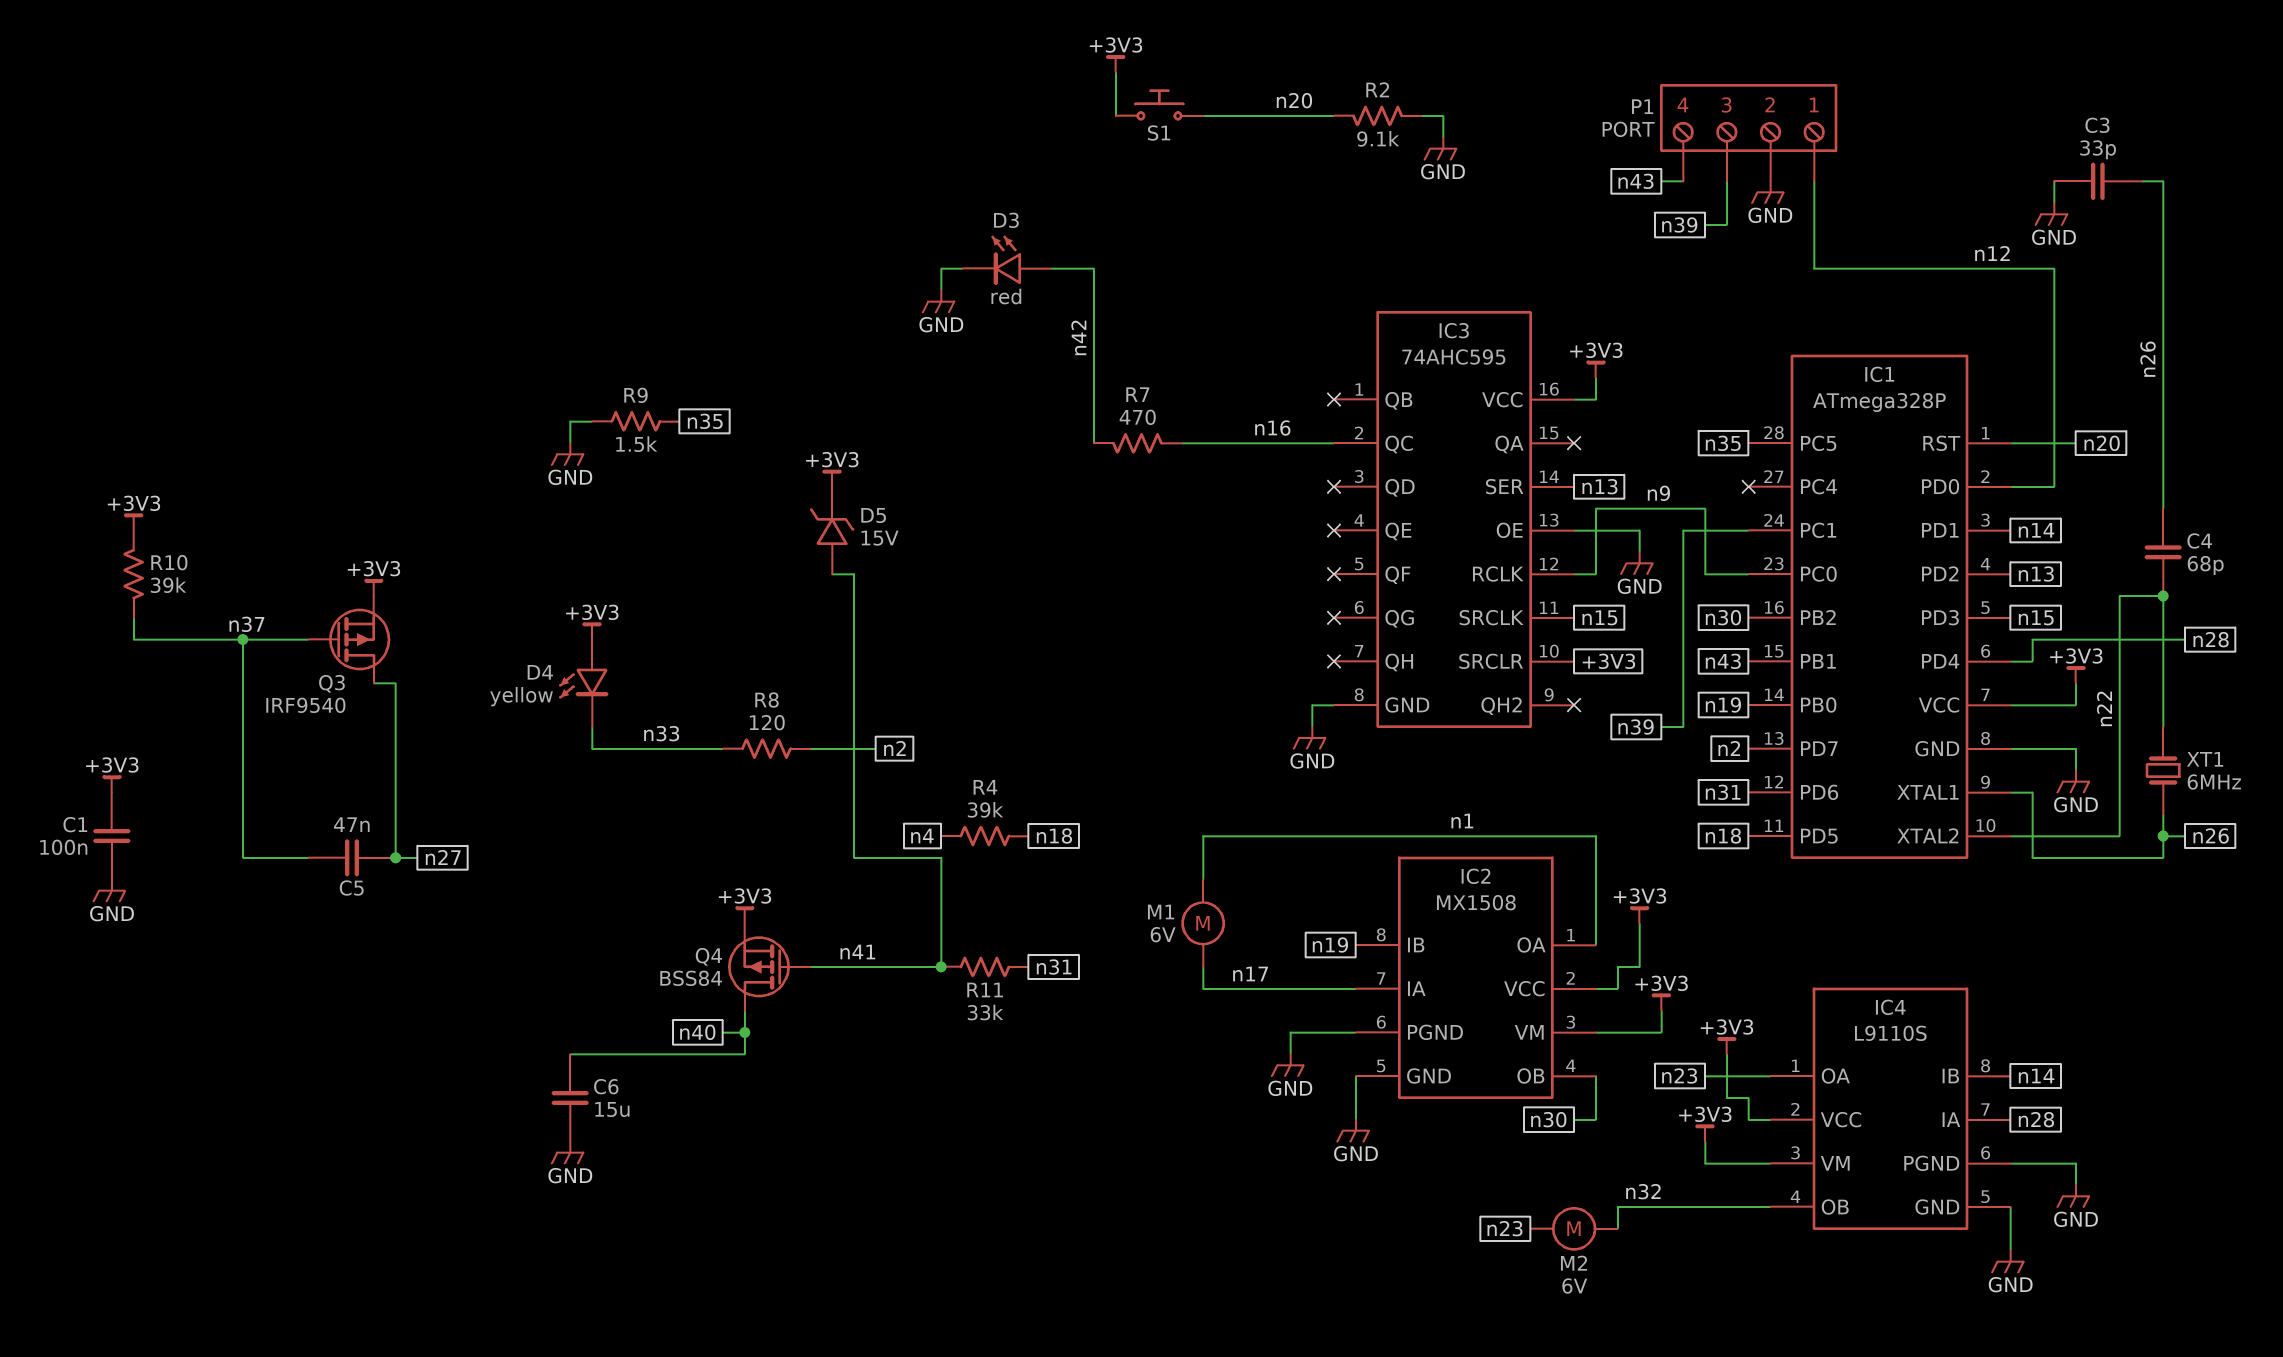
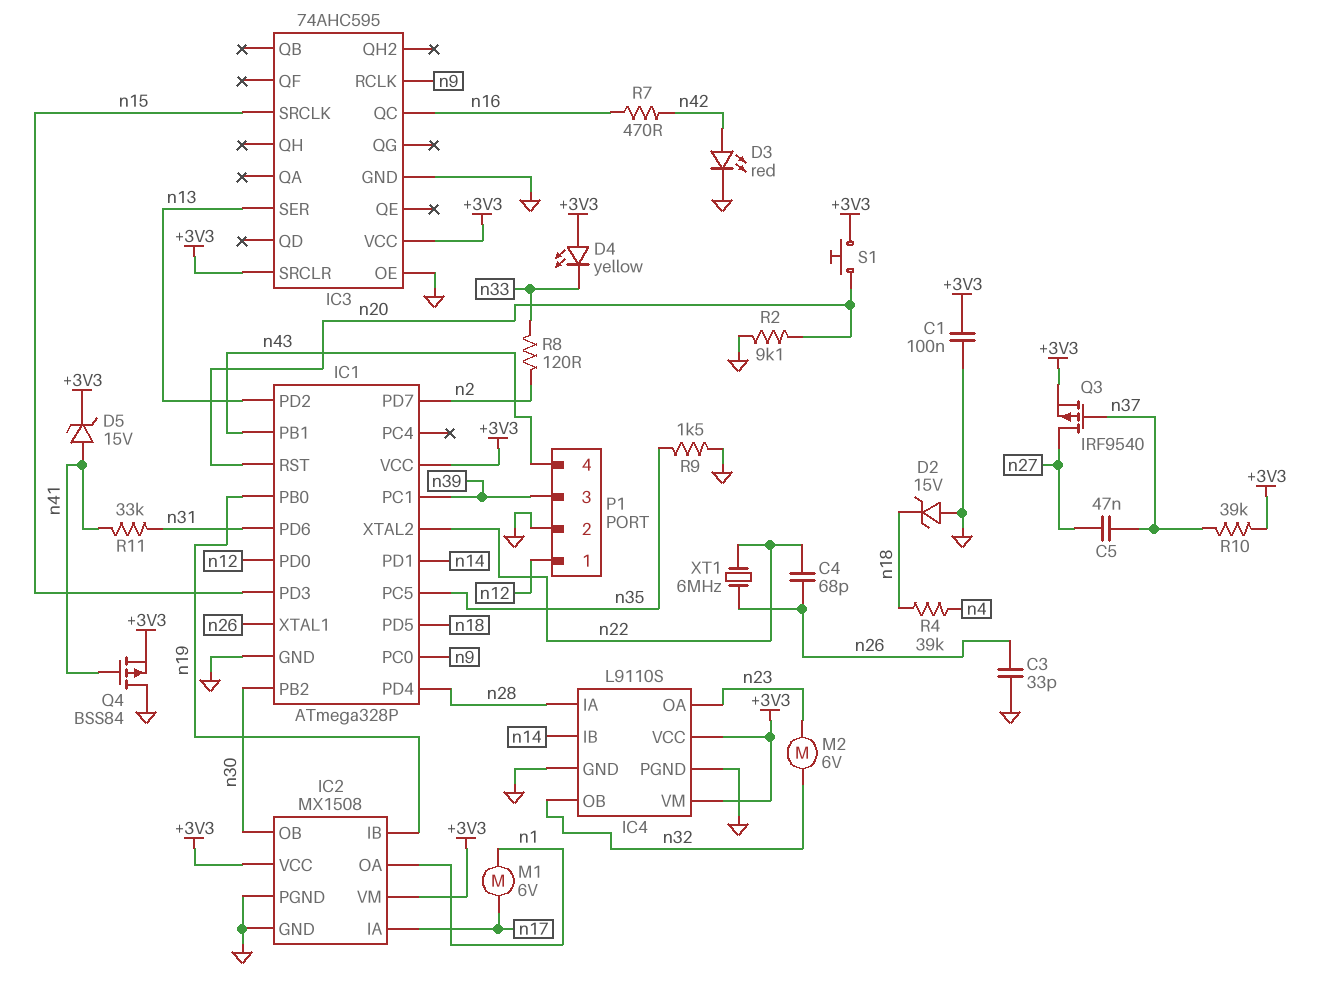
C6: 15uF (GND, n40) -> none
D2: none -> zener 15V (A GND, K n18)
Q4: PMOS BSS84 (G n41, D n40, S +3V3) -> PMOS BSS84 (G n41, D GND, S +3V3)

